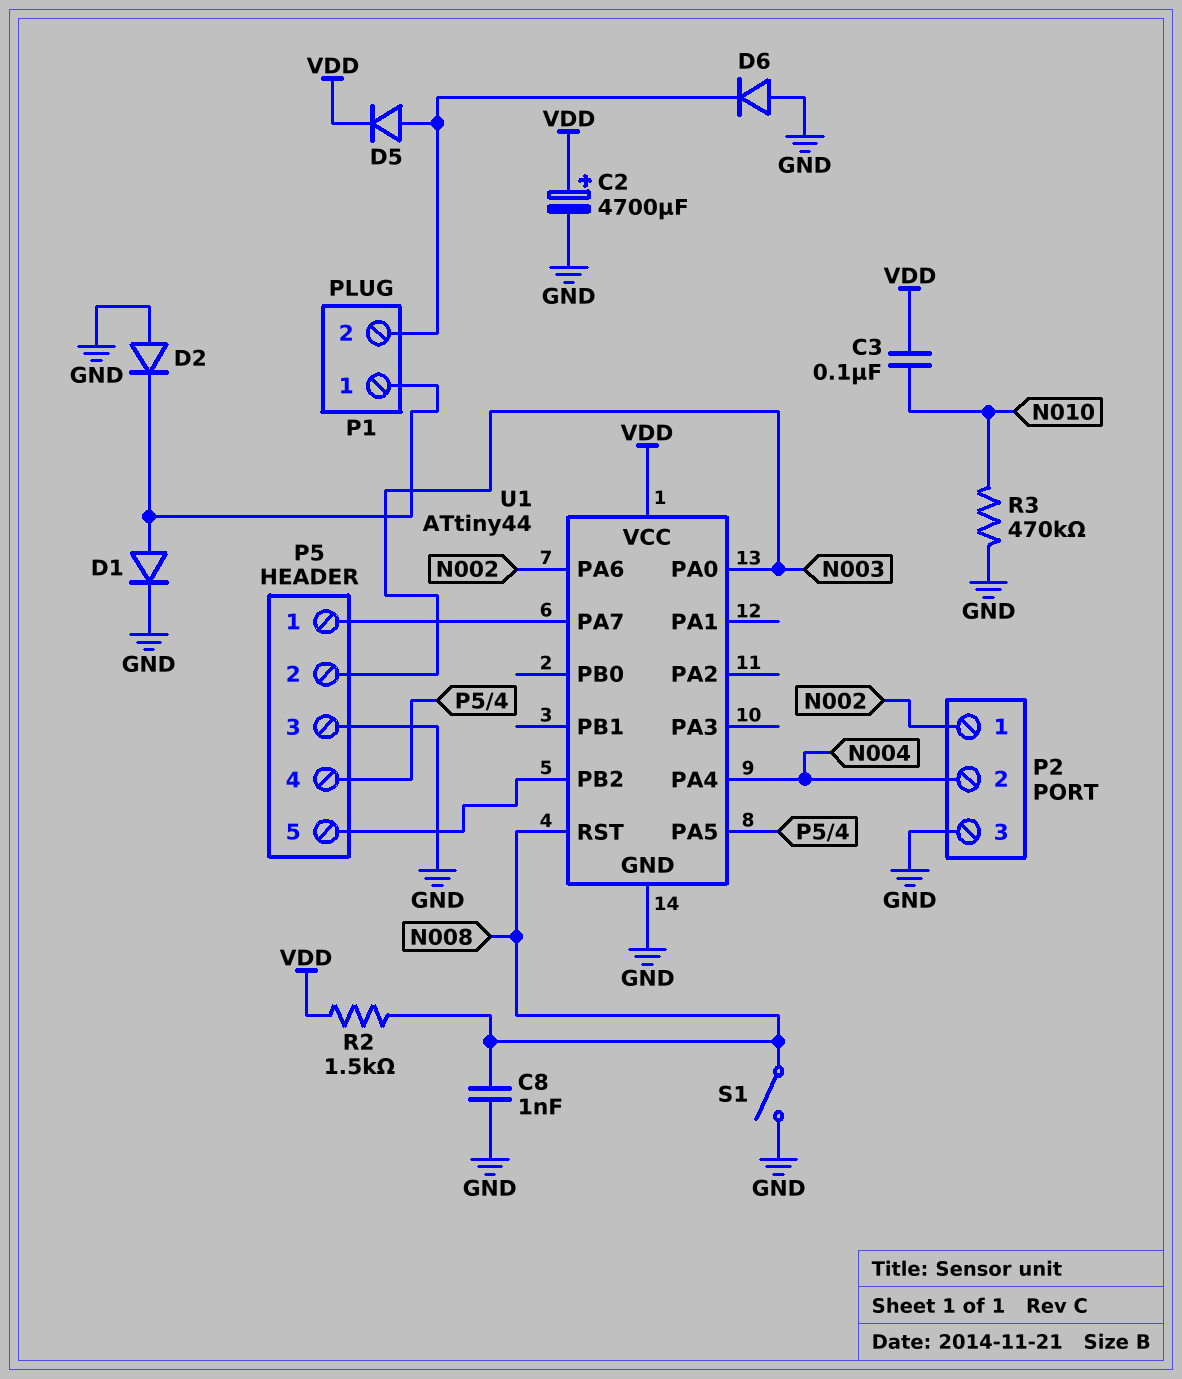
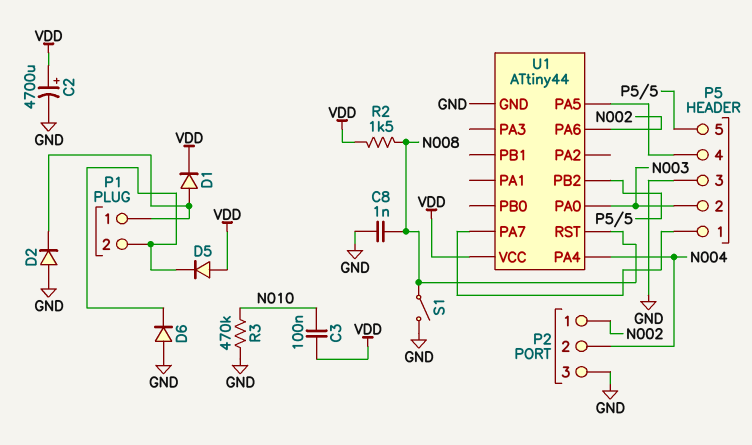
D1: diode (A P1/1, K GND) -> diode (A P1/1, K VDD)
D5: diode (A P1/2, K VDD) -> diode (A VDD, K P1/2)

